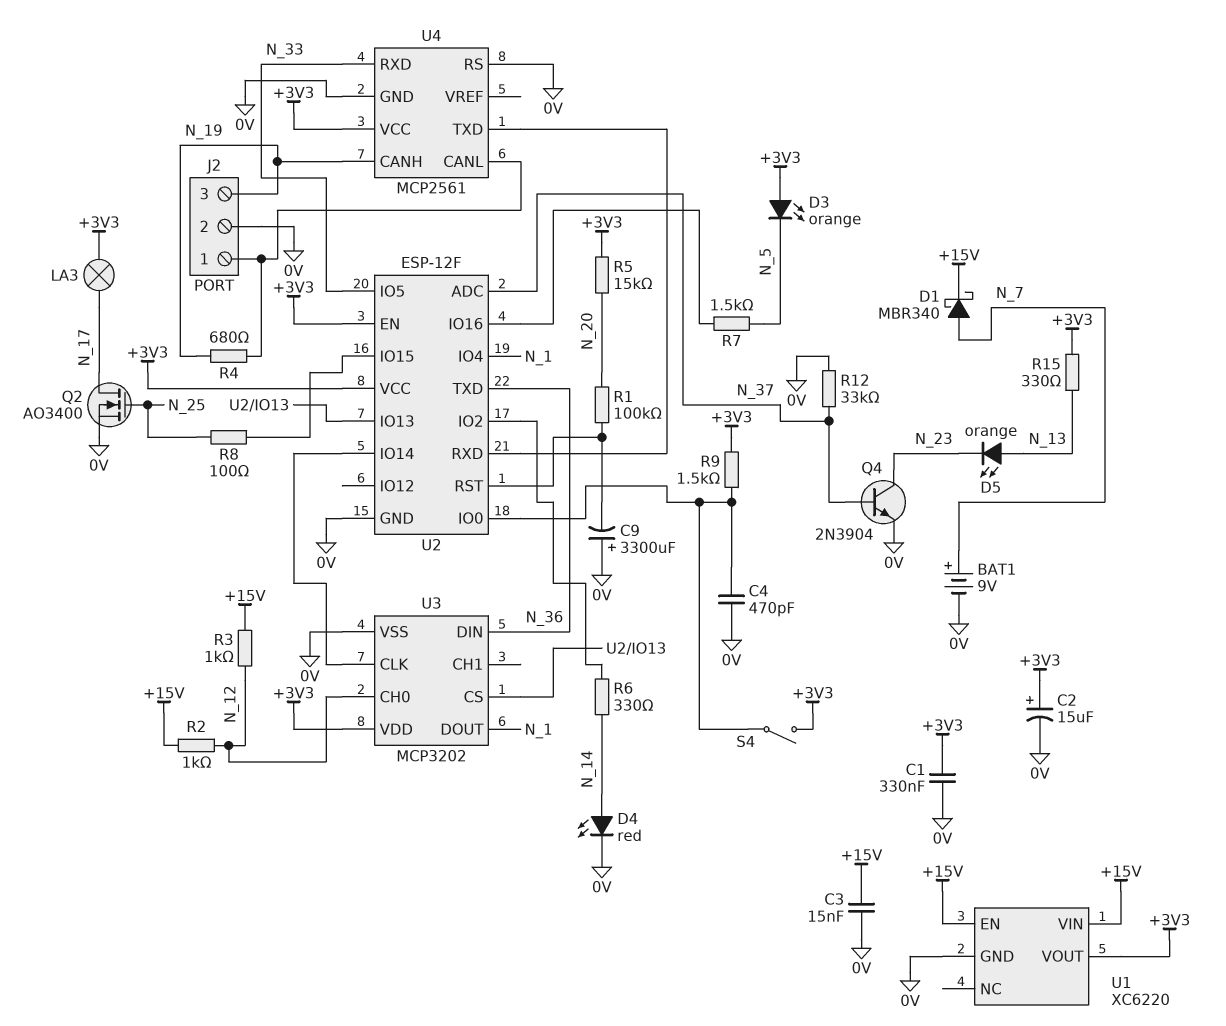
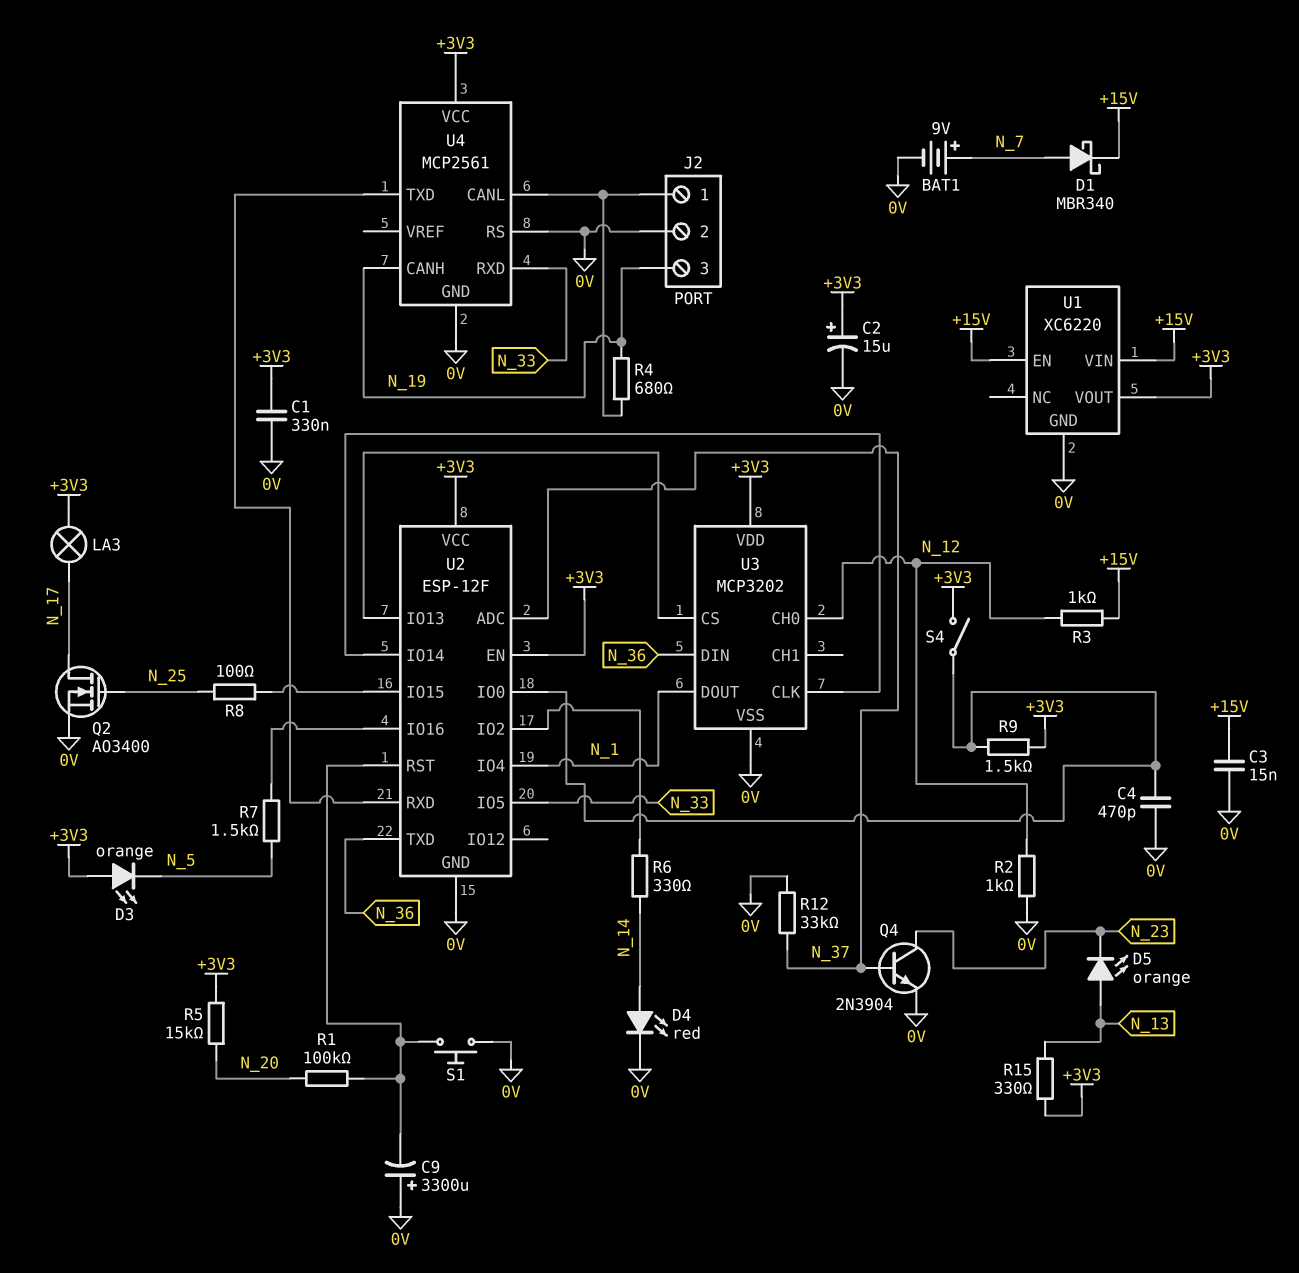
R2: 1k (+15V, N_12) -> 1k (0V, N_12)
S1: none -> button (0V, U2/RST)

